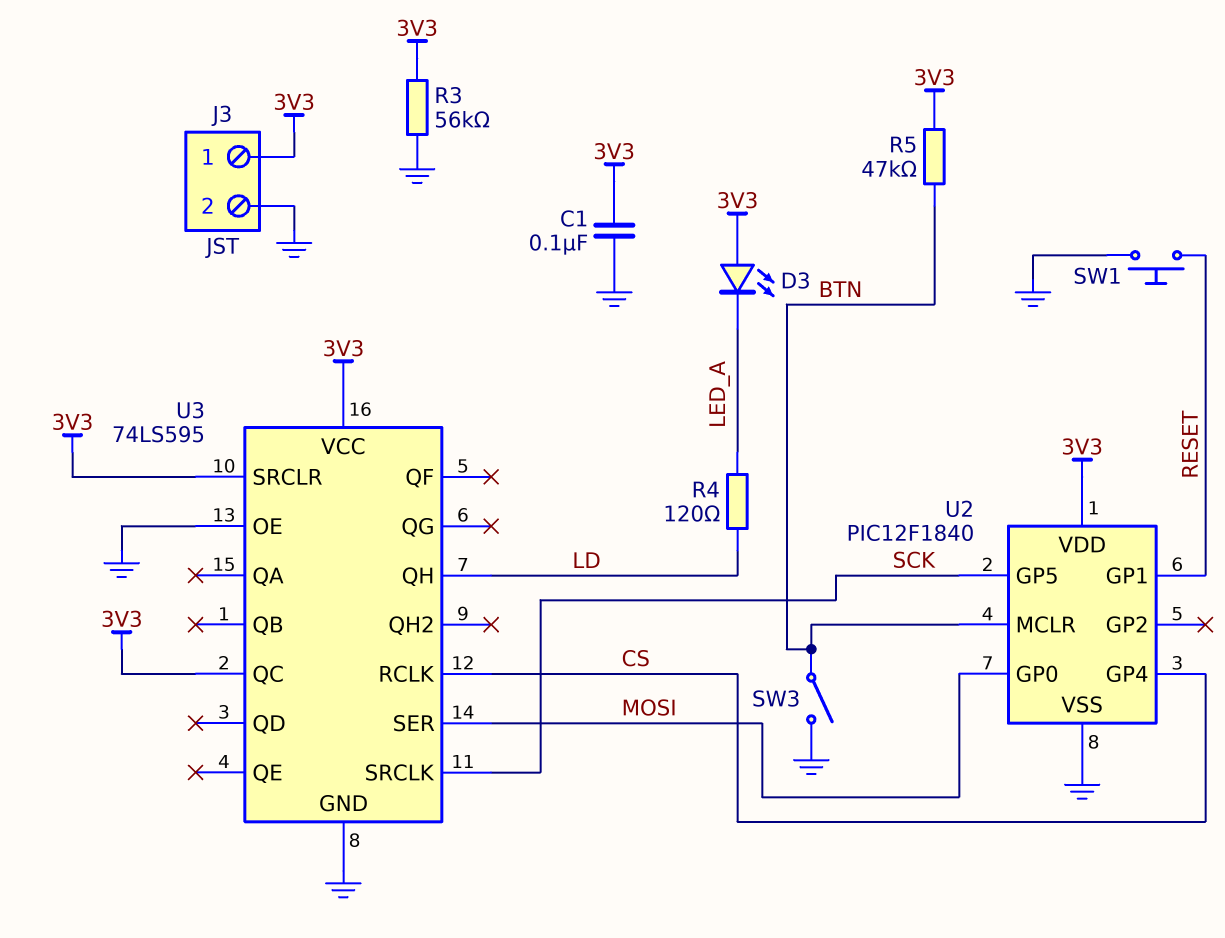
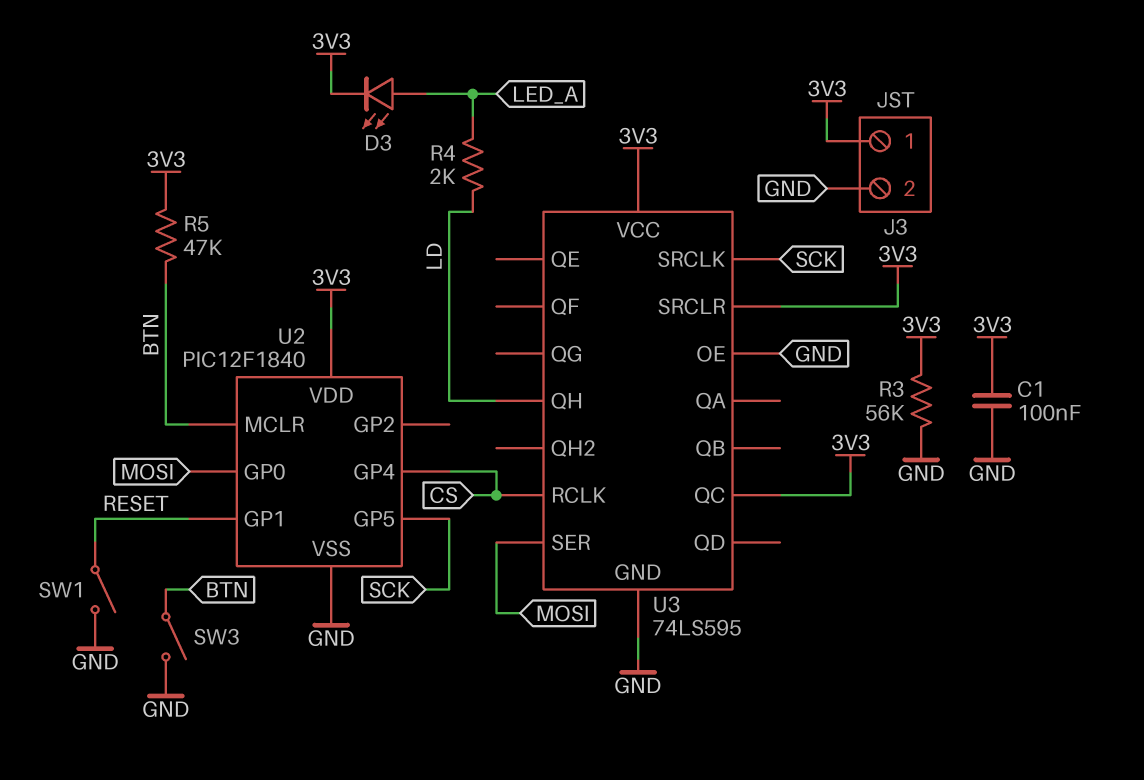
D3: LED (A 3V3, K LED_A) -> LED (A LED_A, K 3V3)
R4: 120 (LD, LED_A) -> 2k (LD, LED_A)
SW1: button (GND, RESET) -> switch (GND, RESET)

